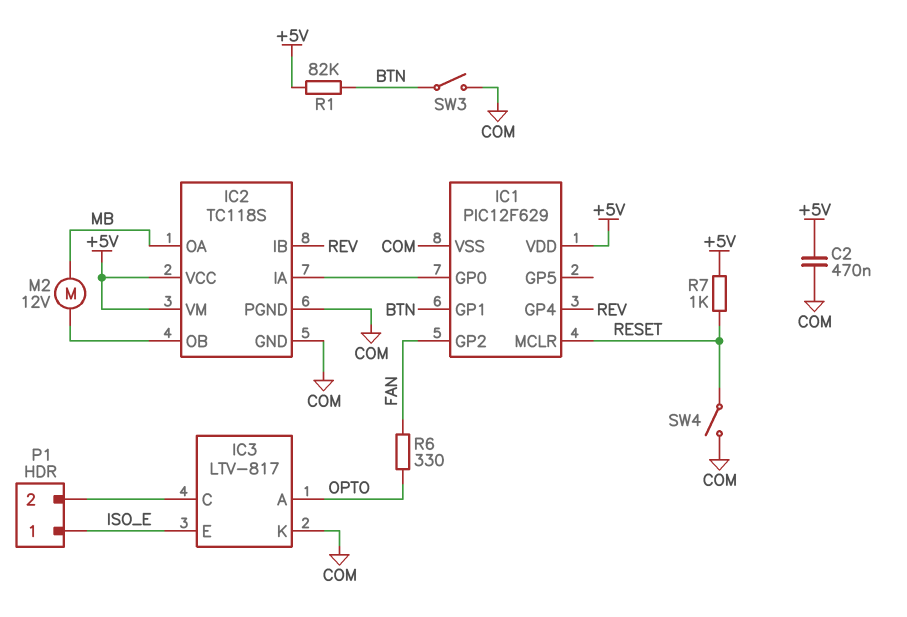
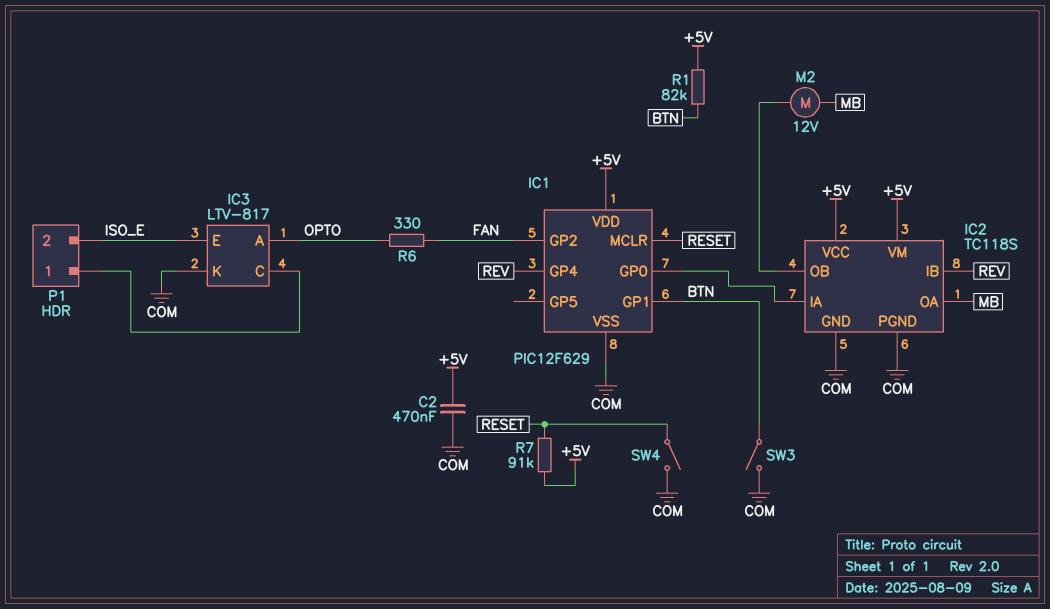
P1 pin 1: ISO_E -> IC3/C
P1 pin 2: IC3/C -> ISO_E
R7: 1k (+5V, RESET) -> 91k (+5V, RESET)

